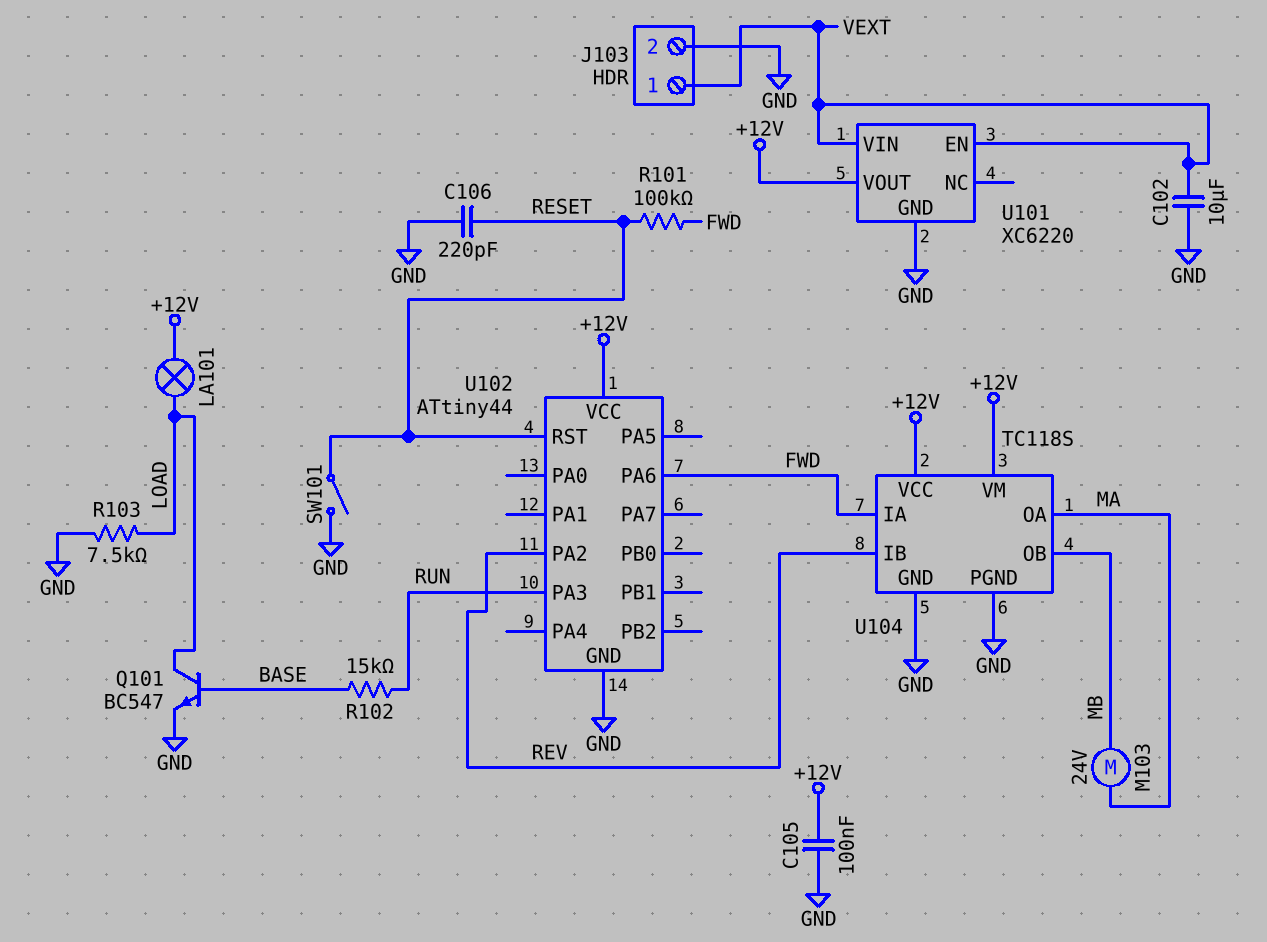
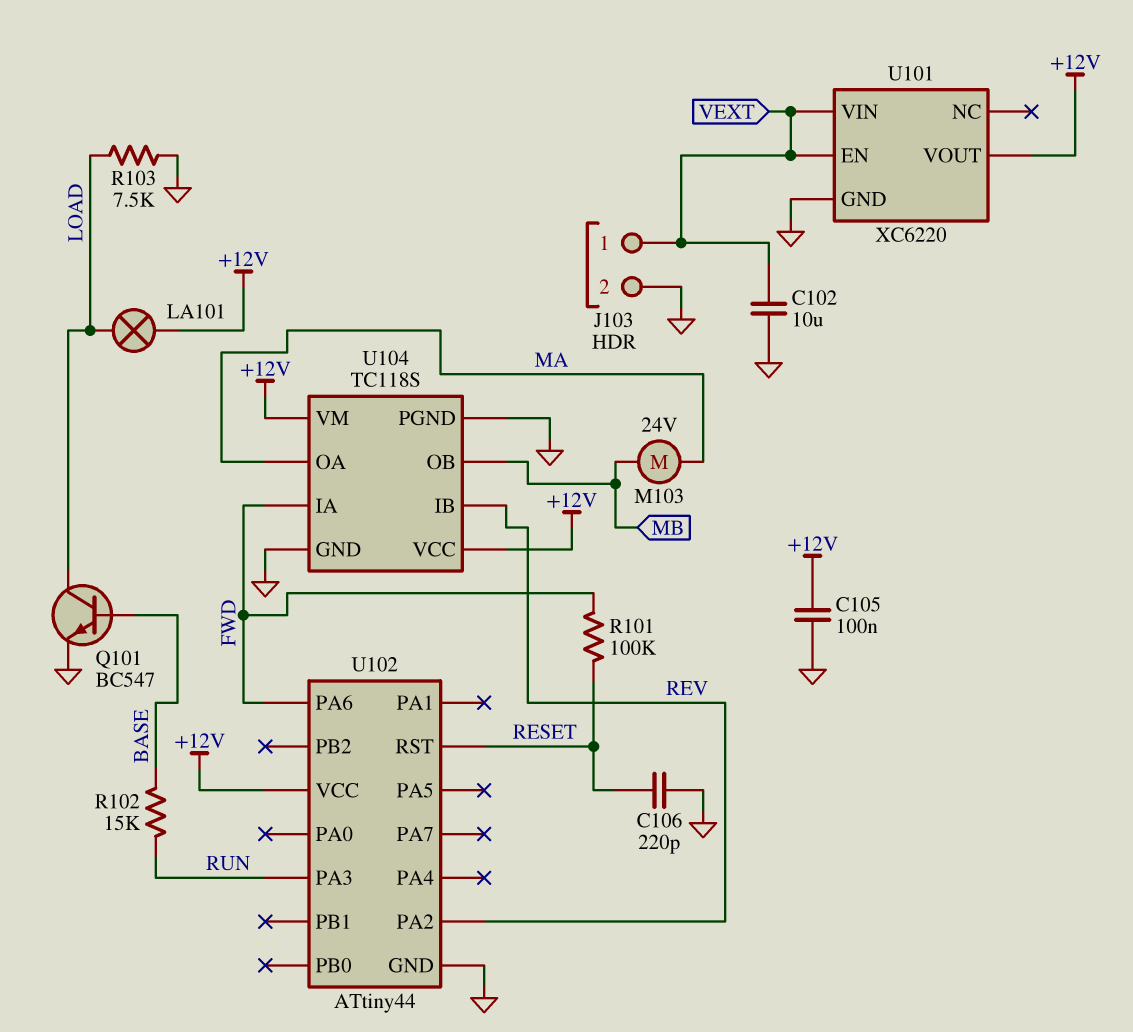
SW101: switch (GND, RESET) -> none

